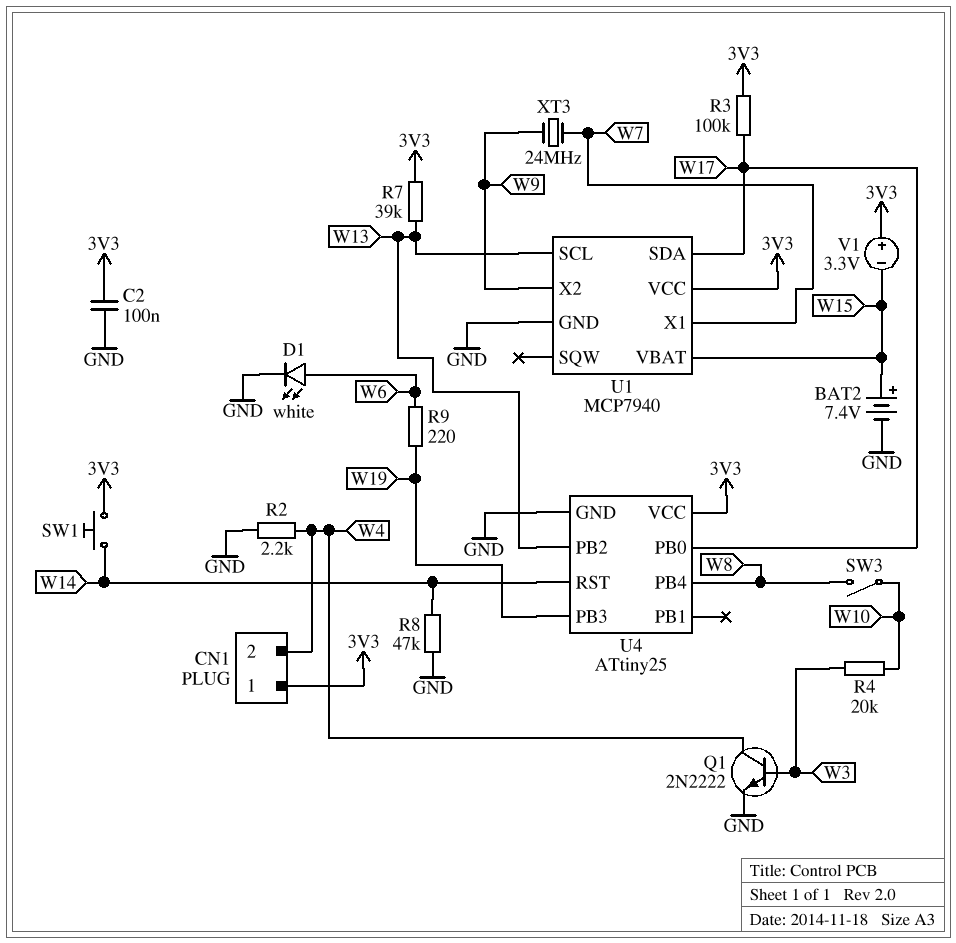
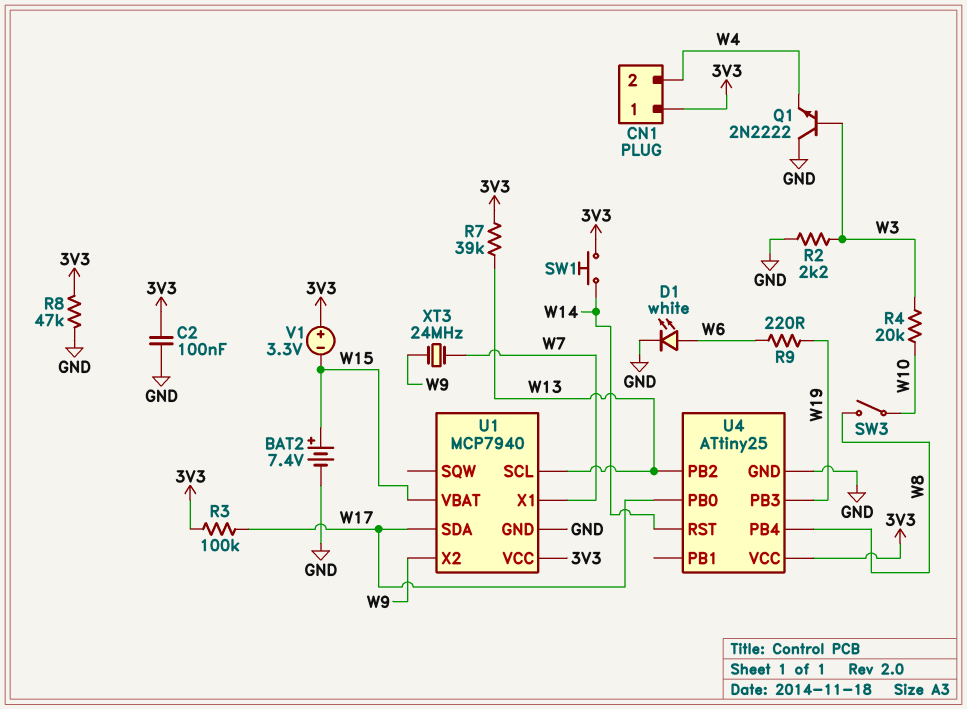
Q1: NPN 2N2222 (B W3, C W4, E GND) -> NPN 2N2222 (B W3, C GND, E W4)
R2: 2.2k (GND, W4) -> 2.2k (GND, W3)
R8: 47k (GND, W14) -> 47k (3V3, GND)

